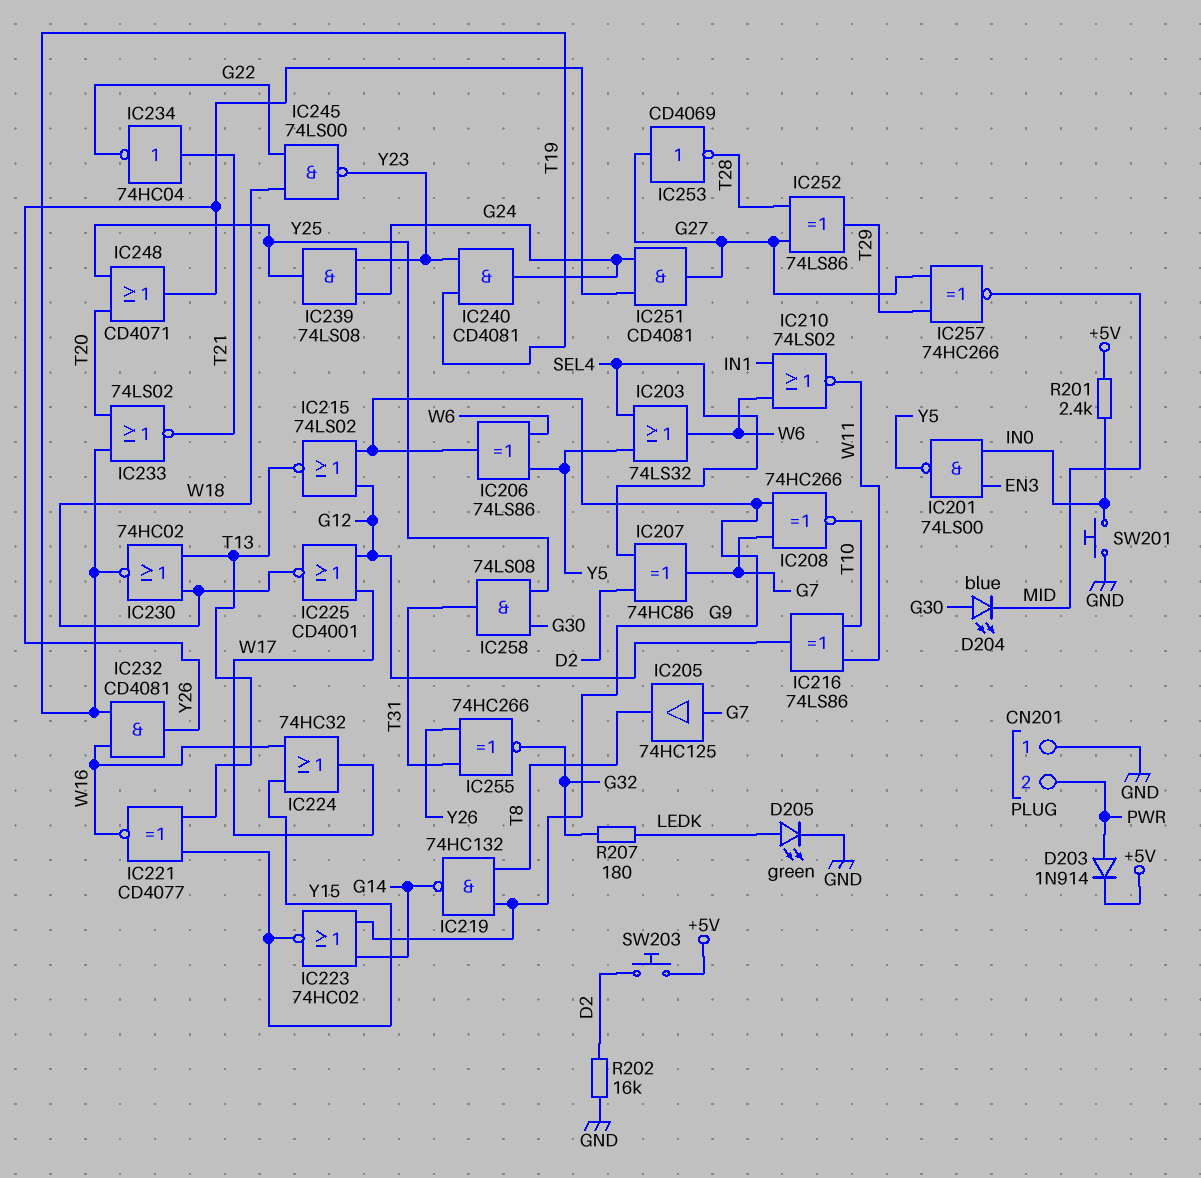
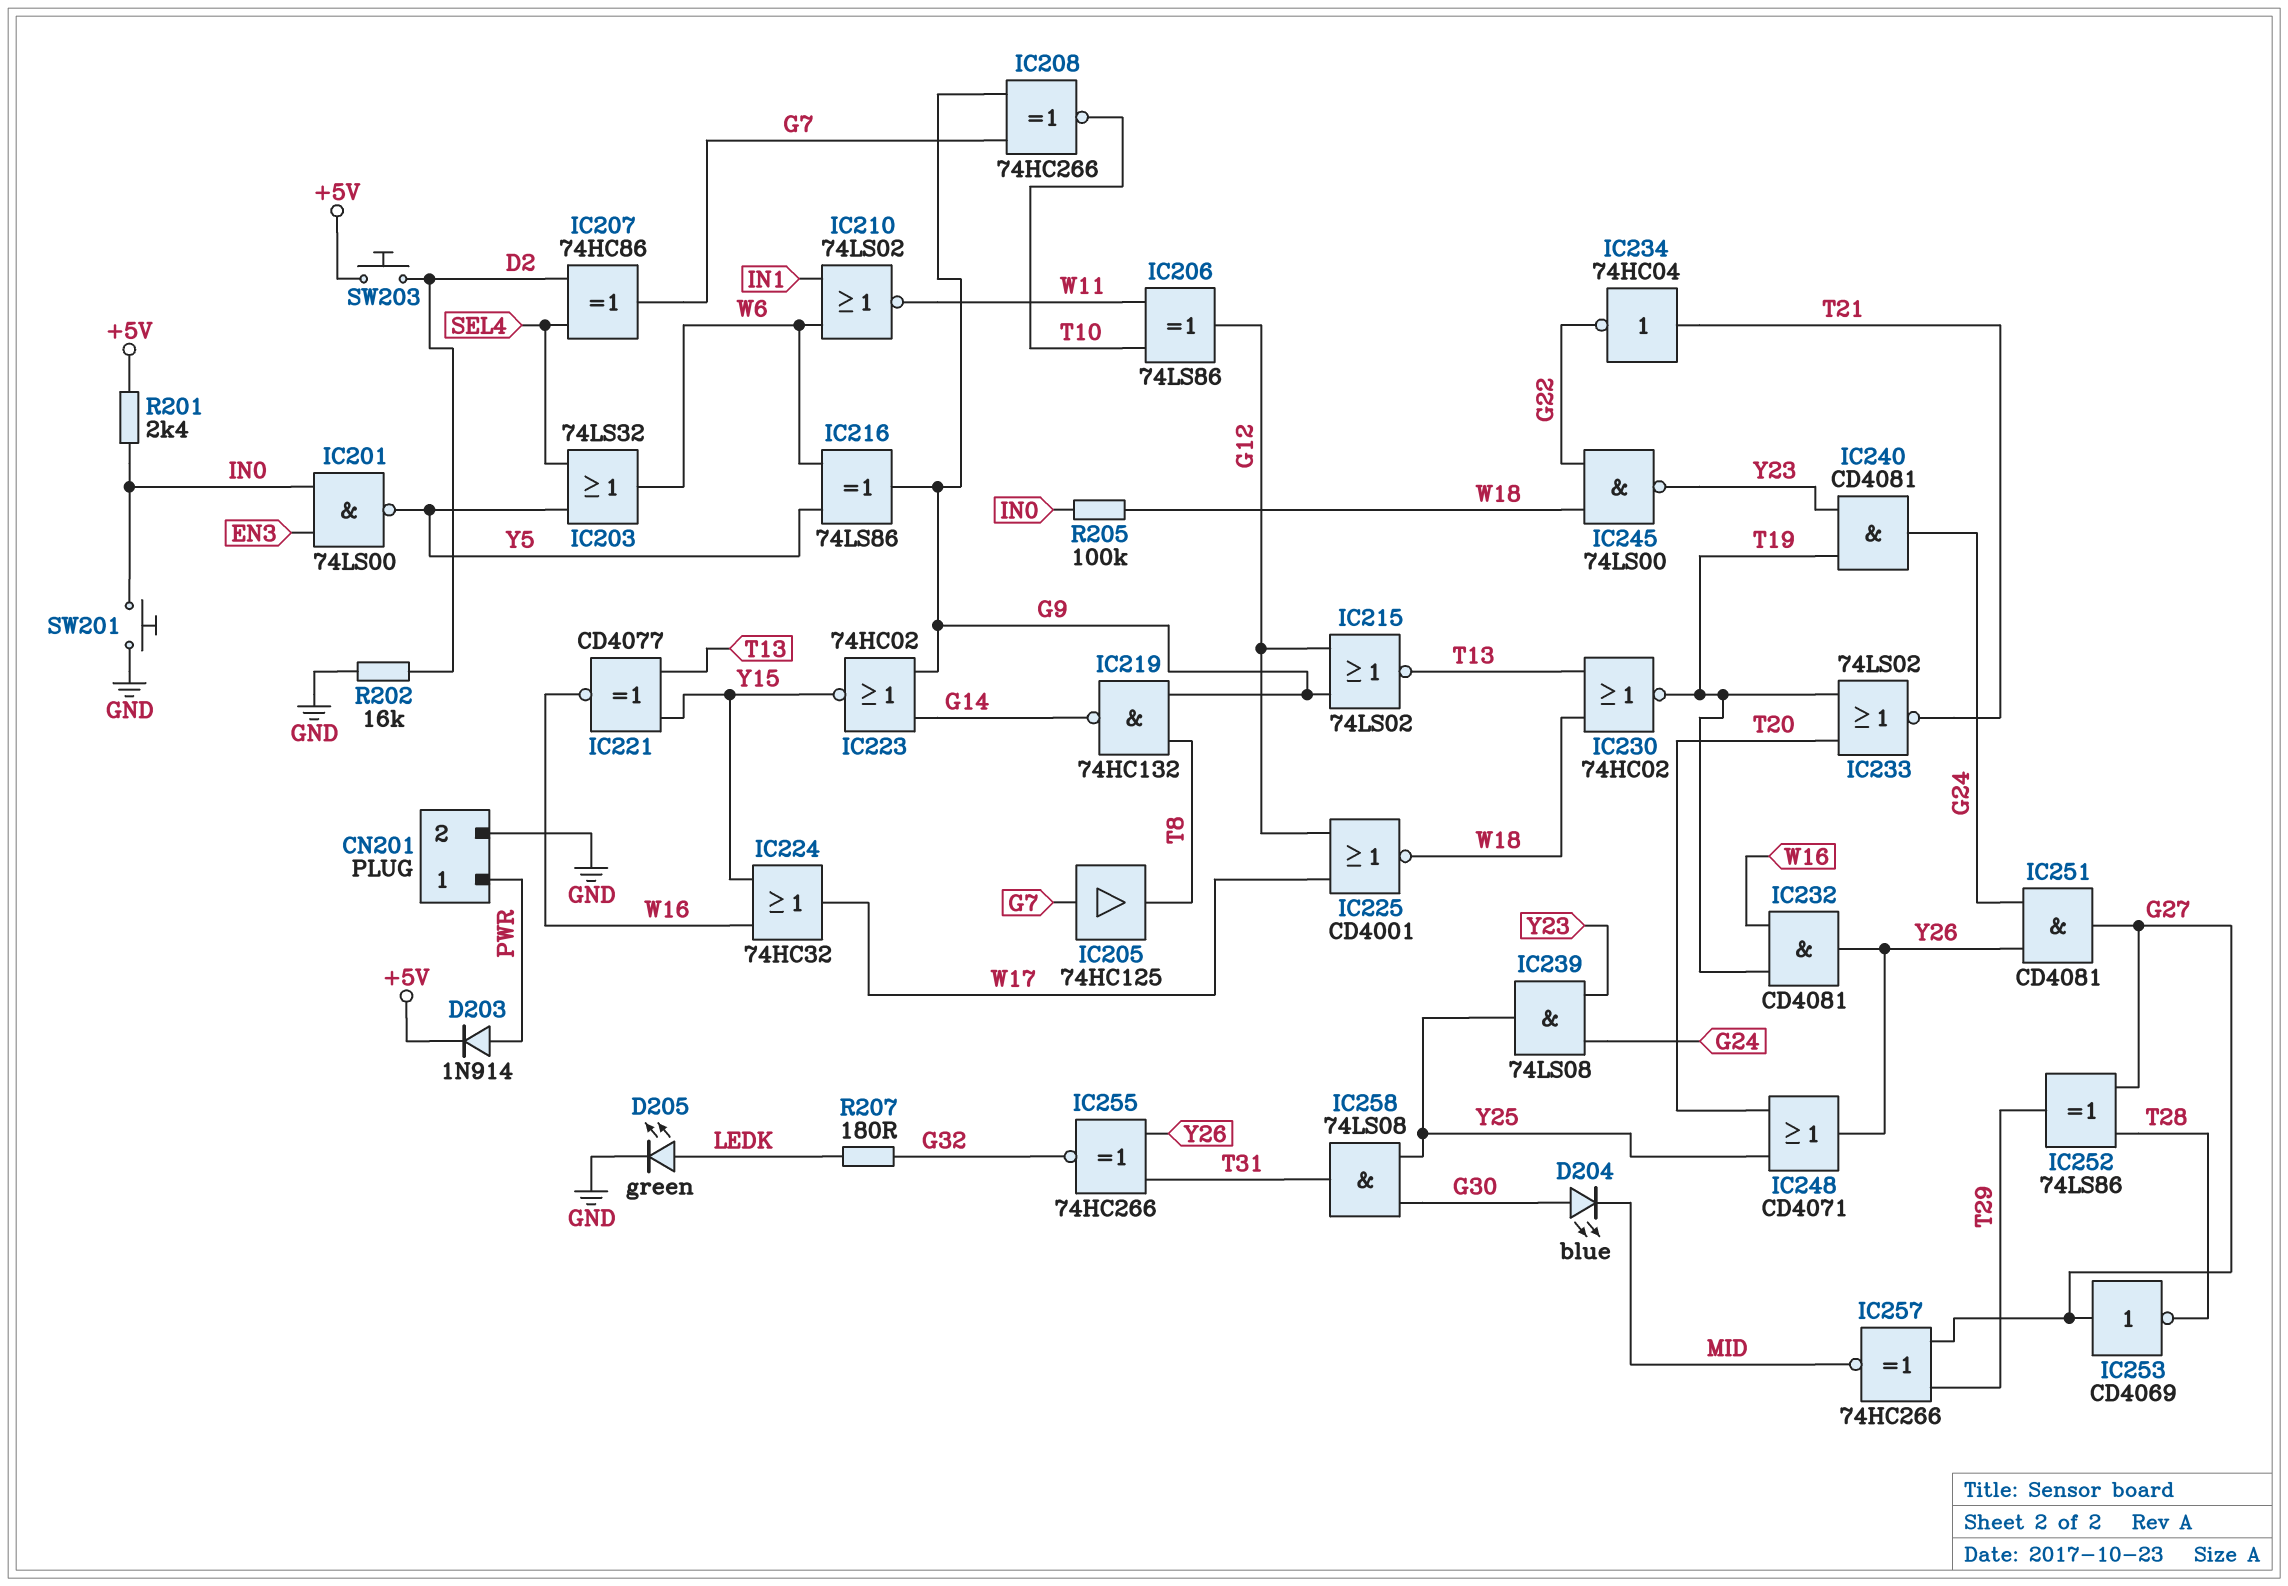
CN201 pin 1: GND -> PWR
CN201 pin 2: PWR -> GND
IC206: XOR 74LS86 (in W6, in Y5, out G9) -> XOR 74LS86 (in T10, in W11, out G12)
IC216: XOR 74LS86 (in T10, in W11, out G12) -> XOR 74LS86 (in W6, in Y5, out G9)
R205: none -> 100k (IN0, W18)

